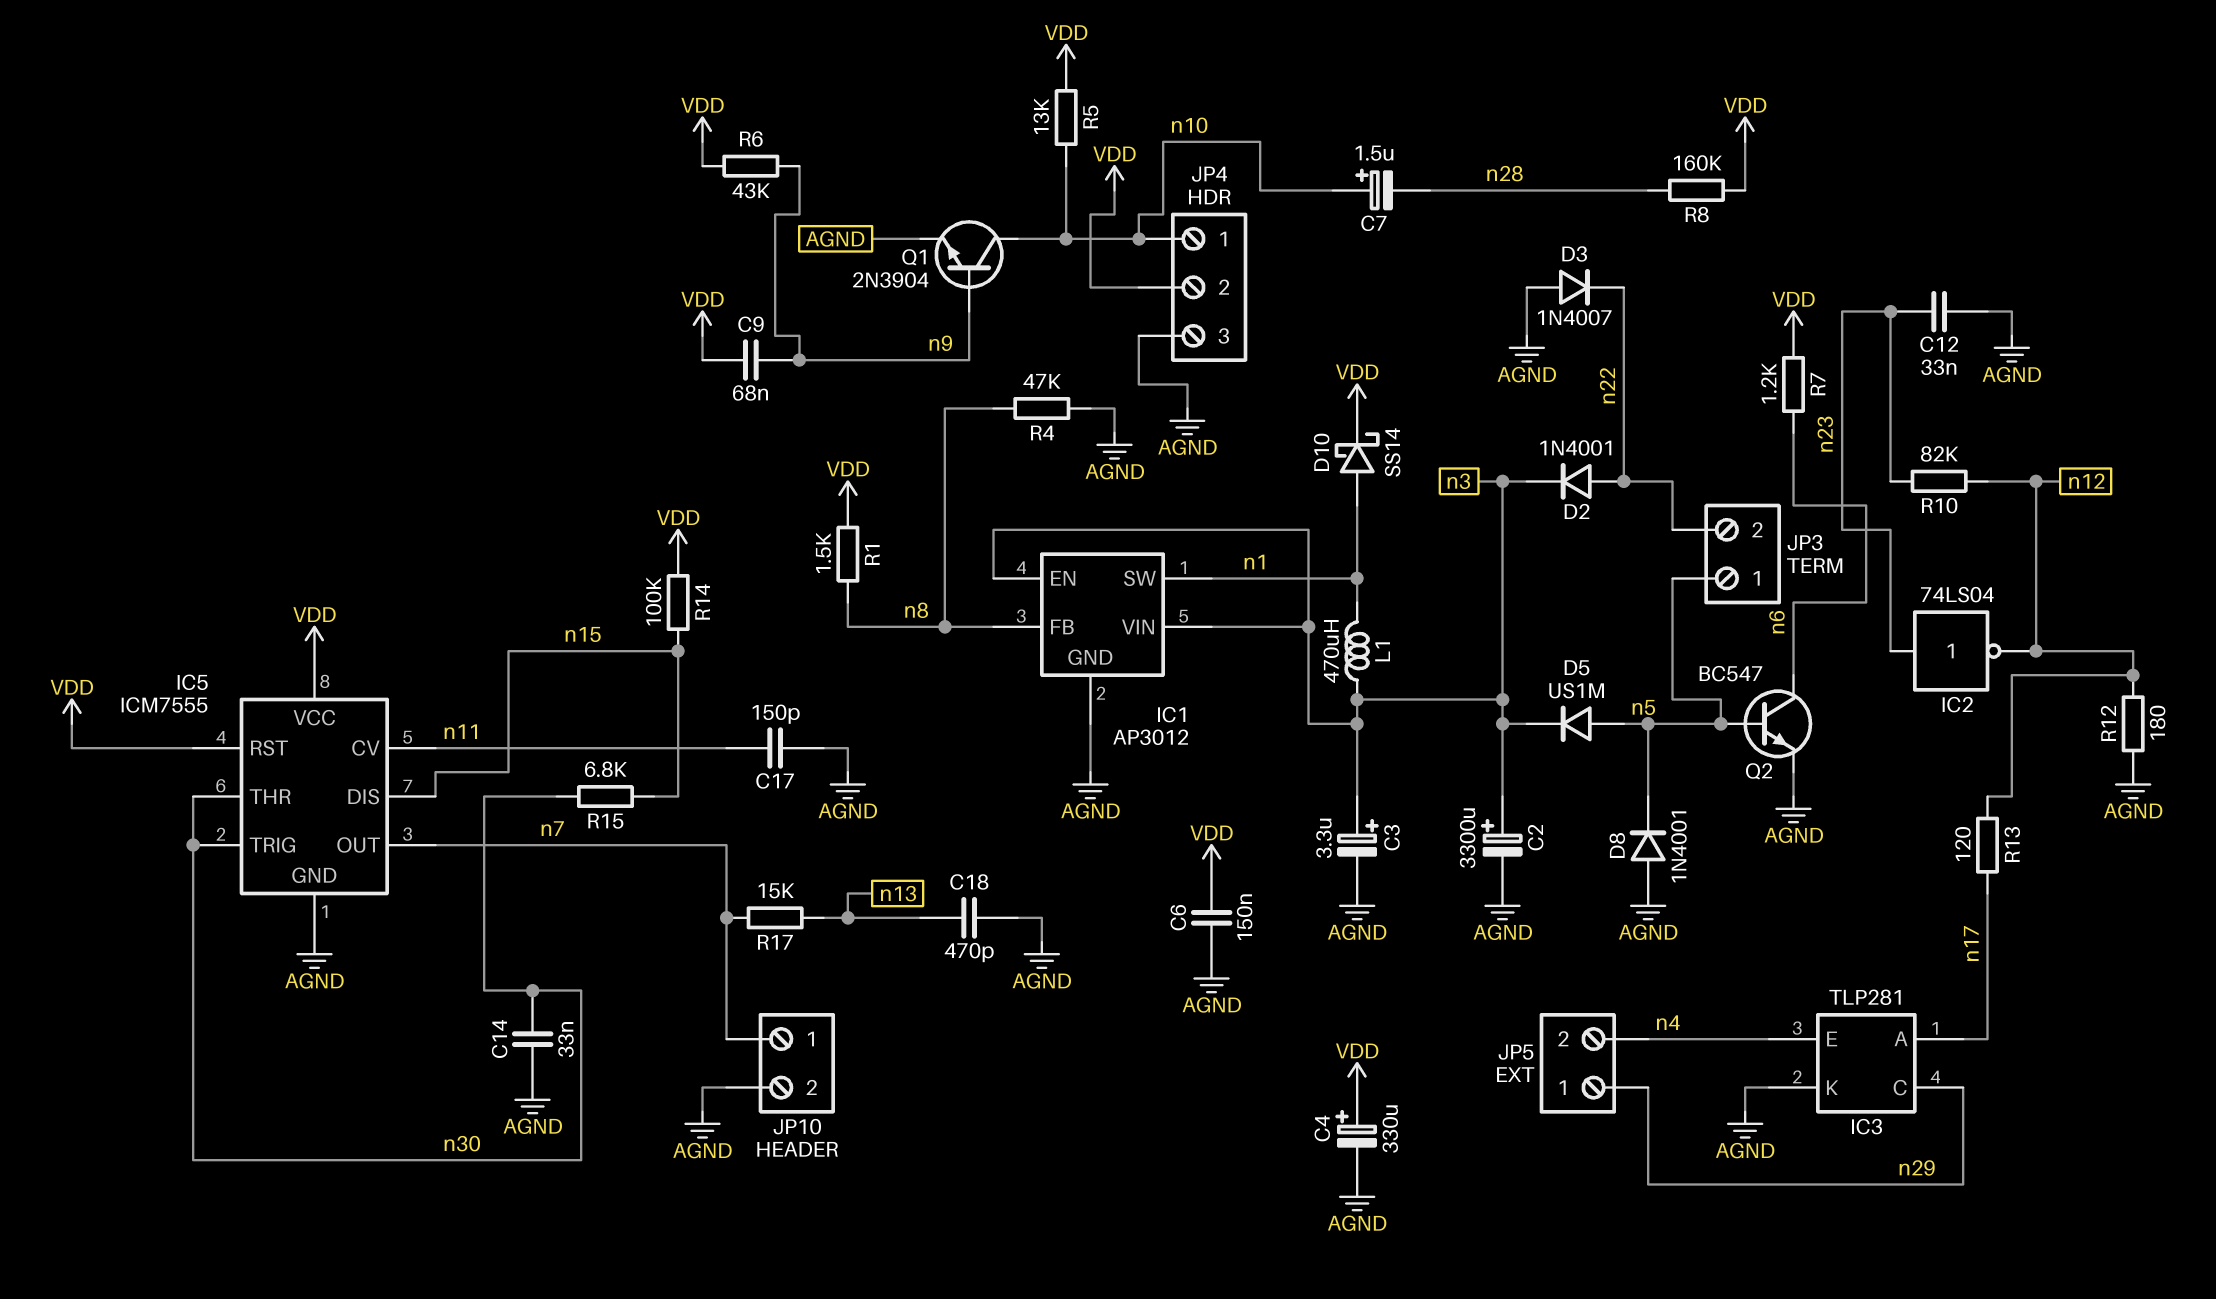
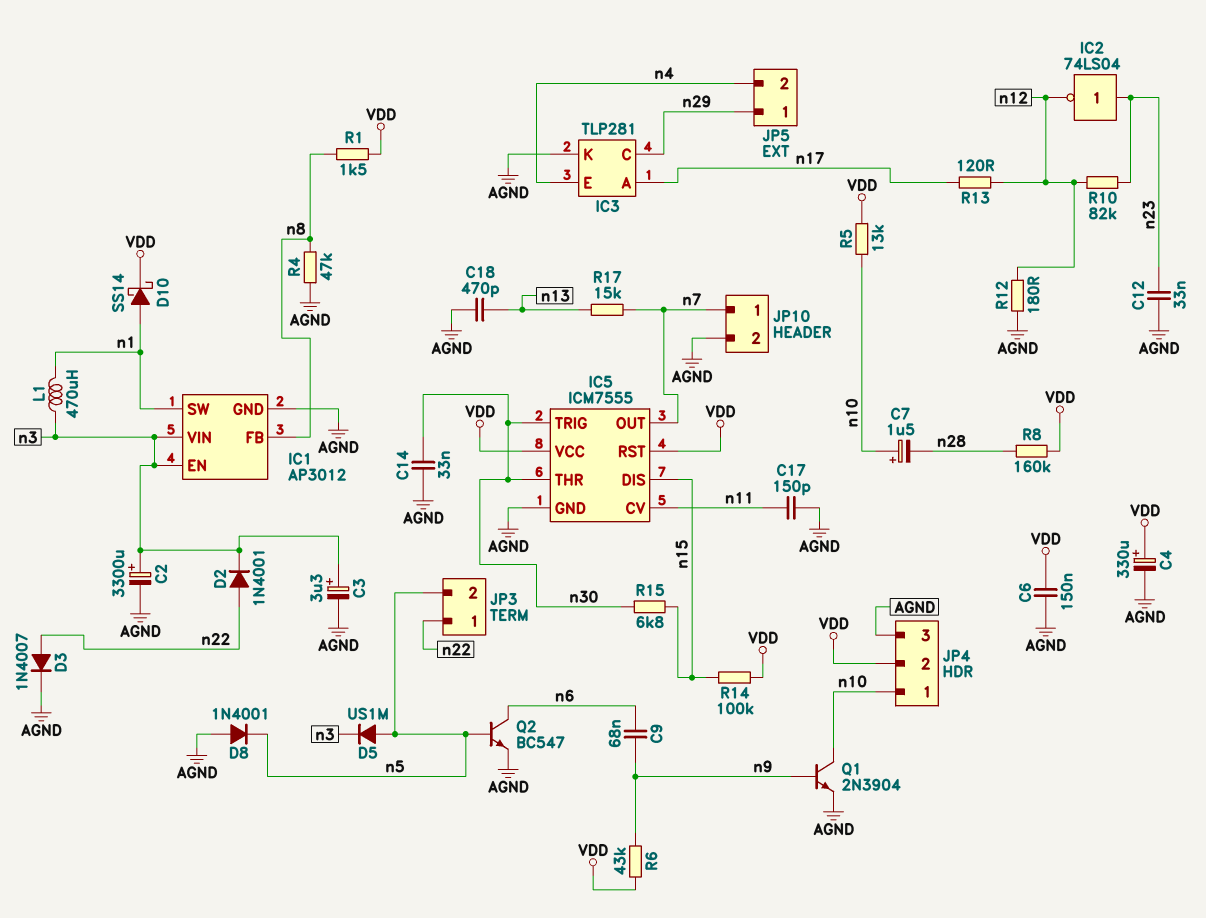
C9: 68nF (VDD, n9) -> 68nF (n6, n9)
D3: diode 1N4007 (A AGND, K n22) -> diode 1N4007 (A n22, K AGND)
JP3 pin 1: n5 -> n22
JP3 pin 2: n22 -> n5
R7: 1.2k (VDD, n6) -> none

